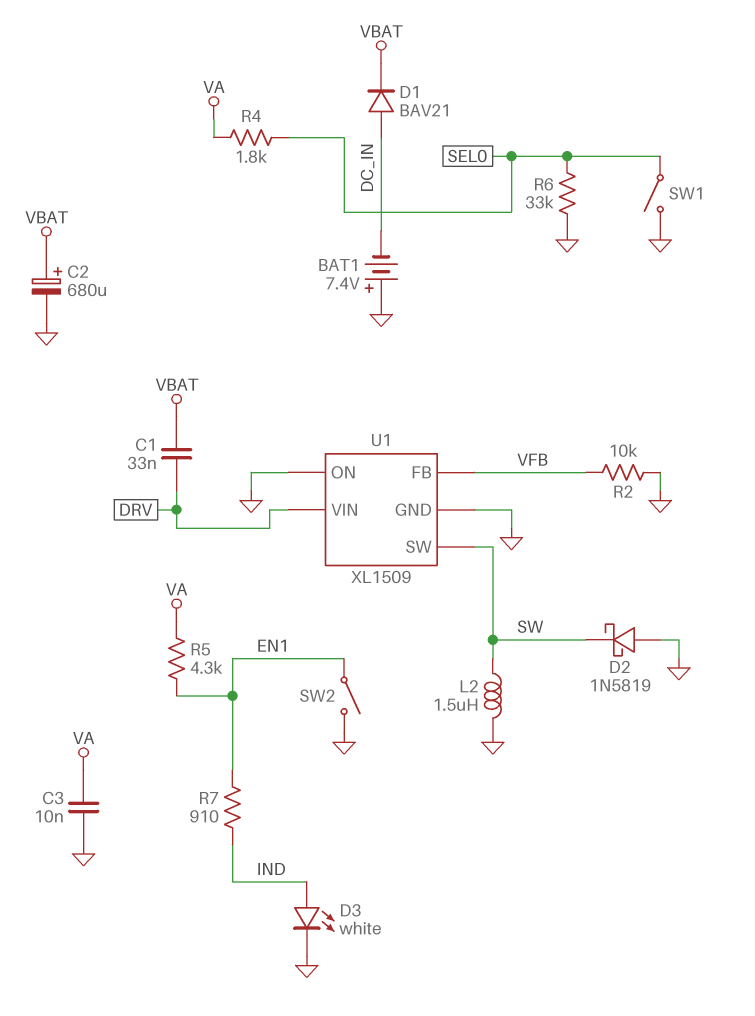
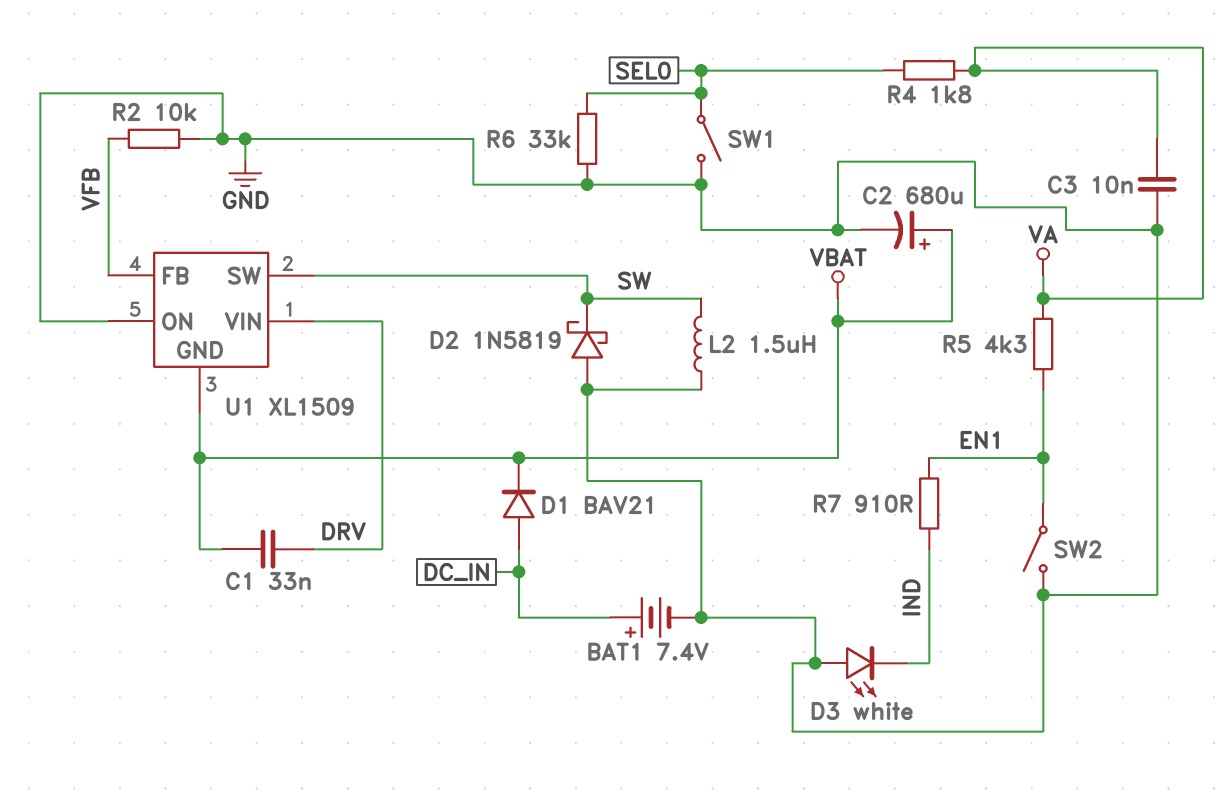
BAT1: 7.4V (plus GND, minus DC_IN) -> 7.4V (plus DC_IN, minus GND)
D3: LED white (A IND, K GND) -> LED white (A GND, K IND)
U1 pin GND: GND -> VBAT

